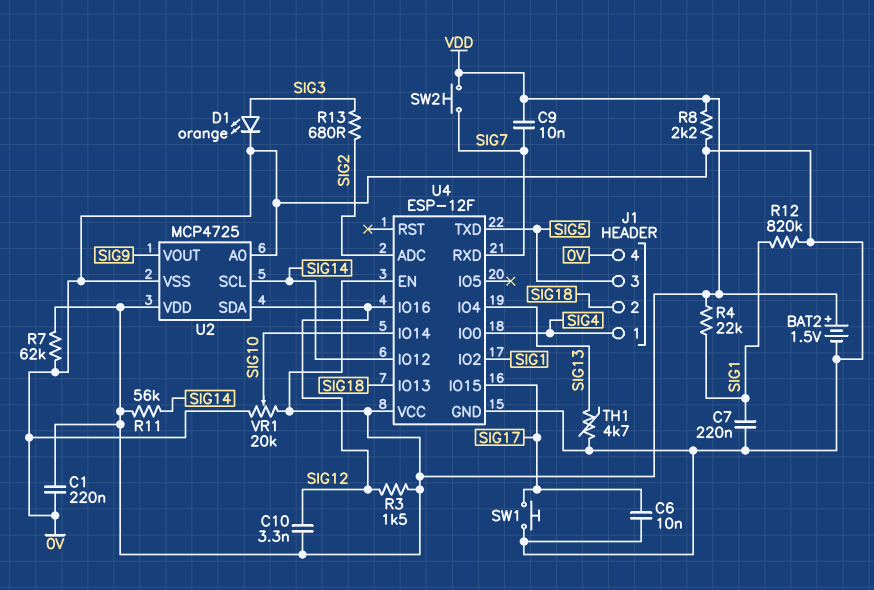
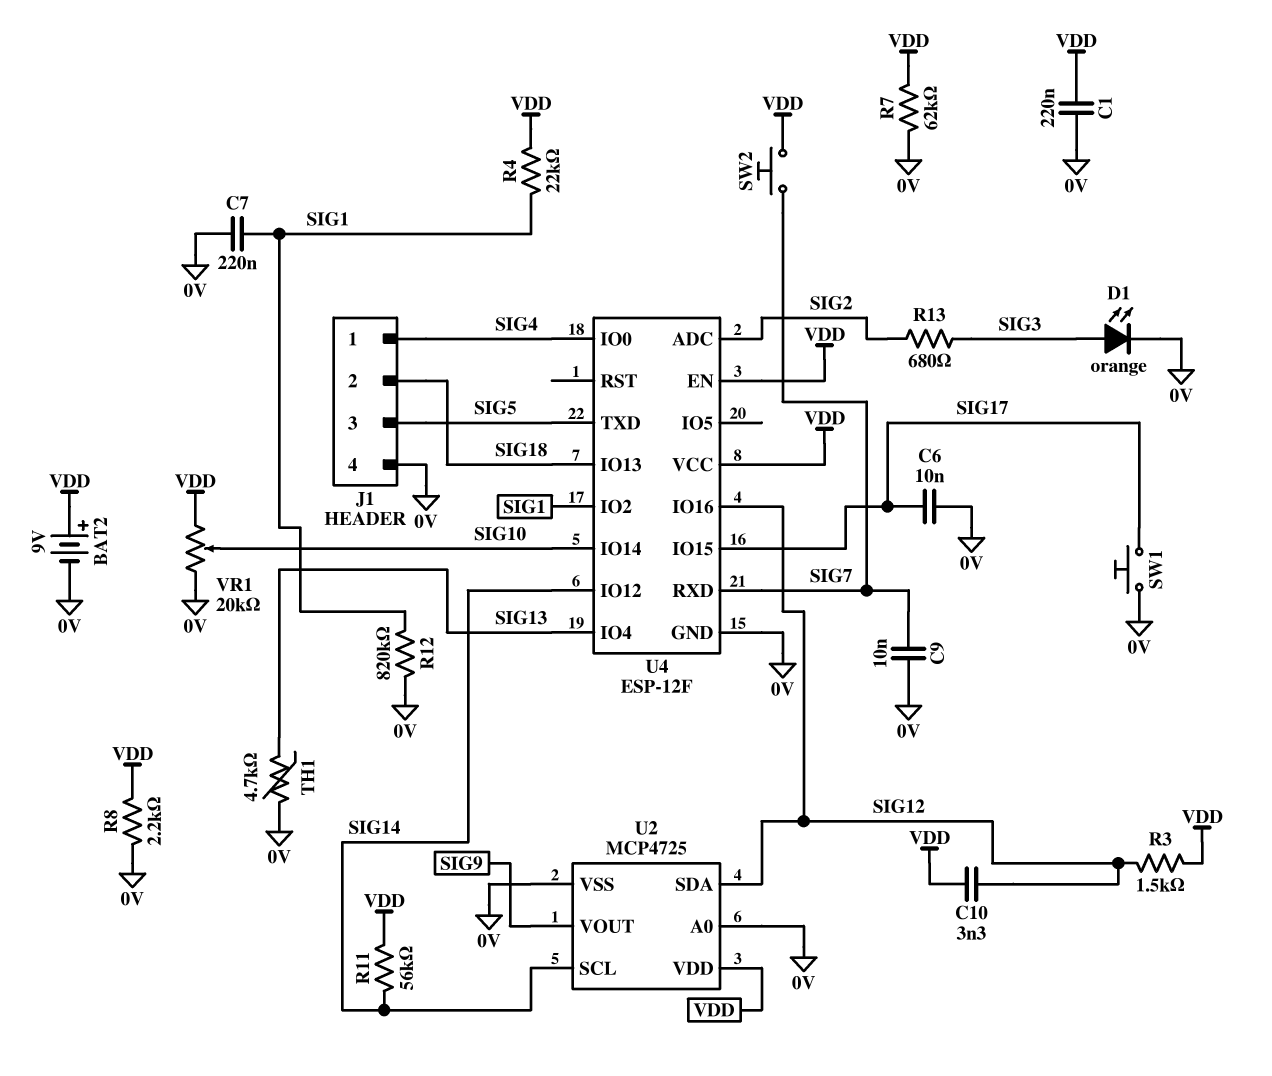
BAT2: 1.5V (plus VDD, minus 0V) -> 9V (plus VDD, minus 0V)
C9: 10nF (SIG7, VDD) -> 10nF (0V, SIG7)

